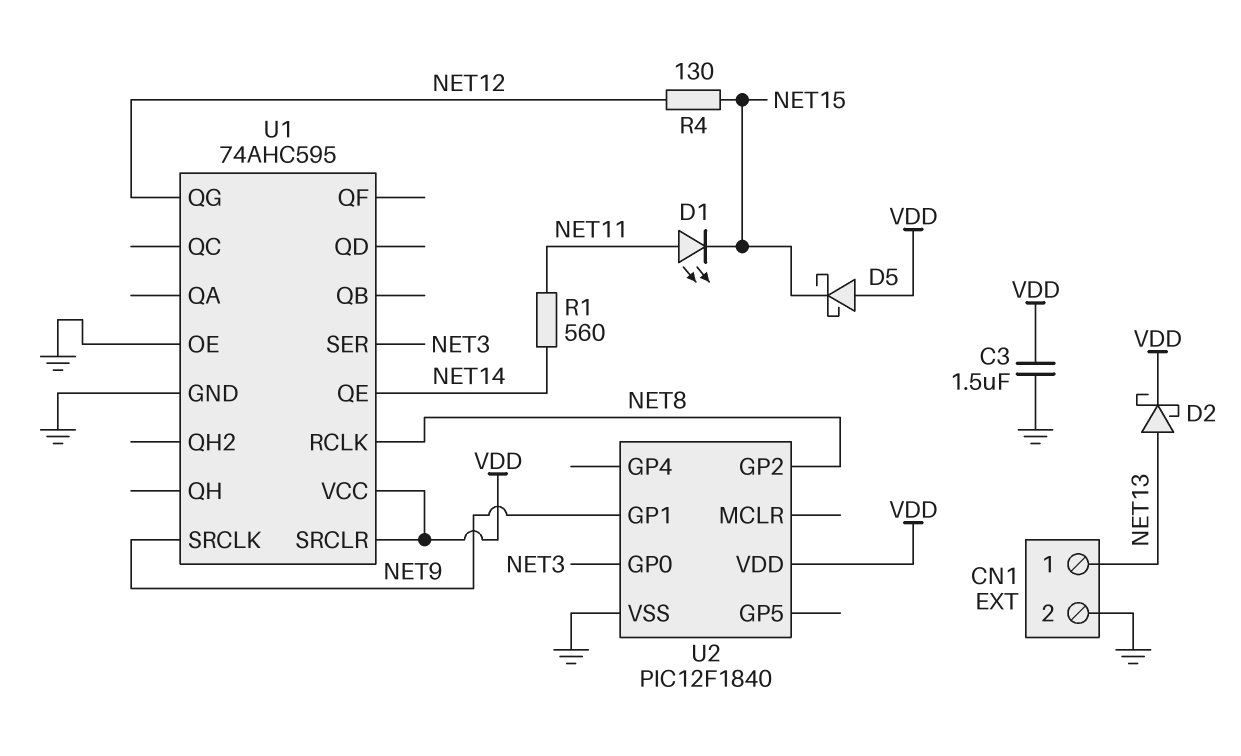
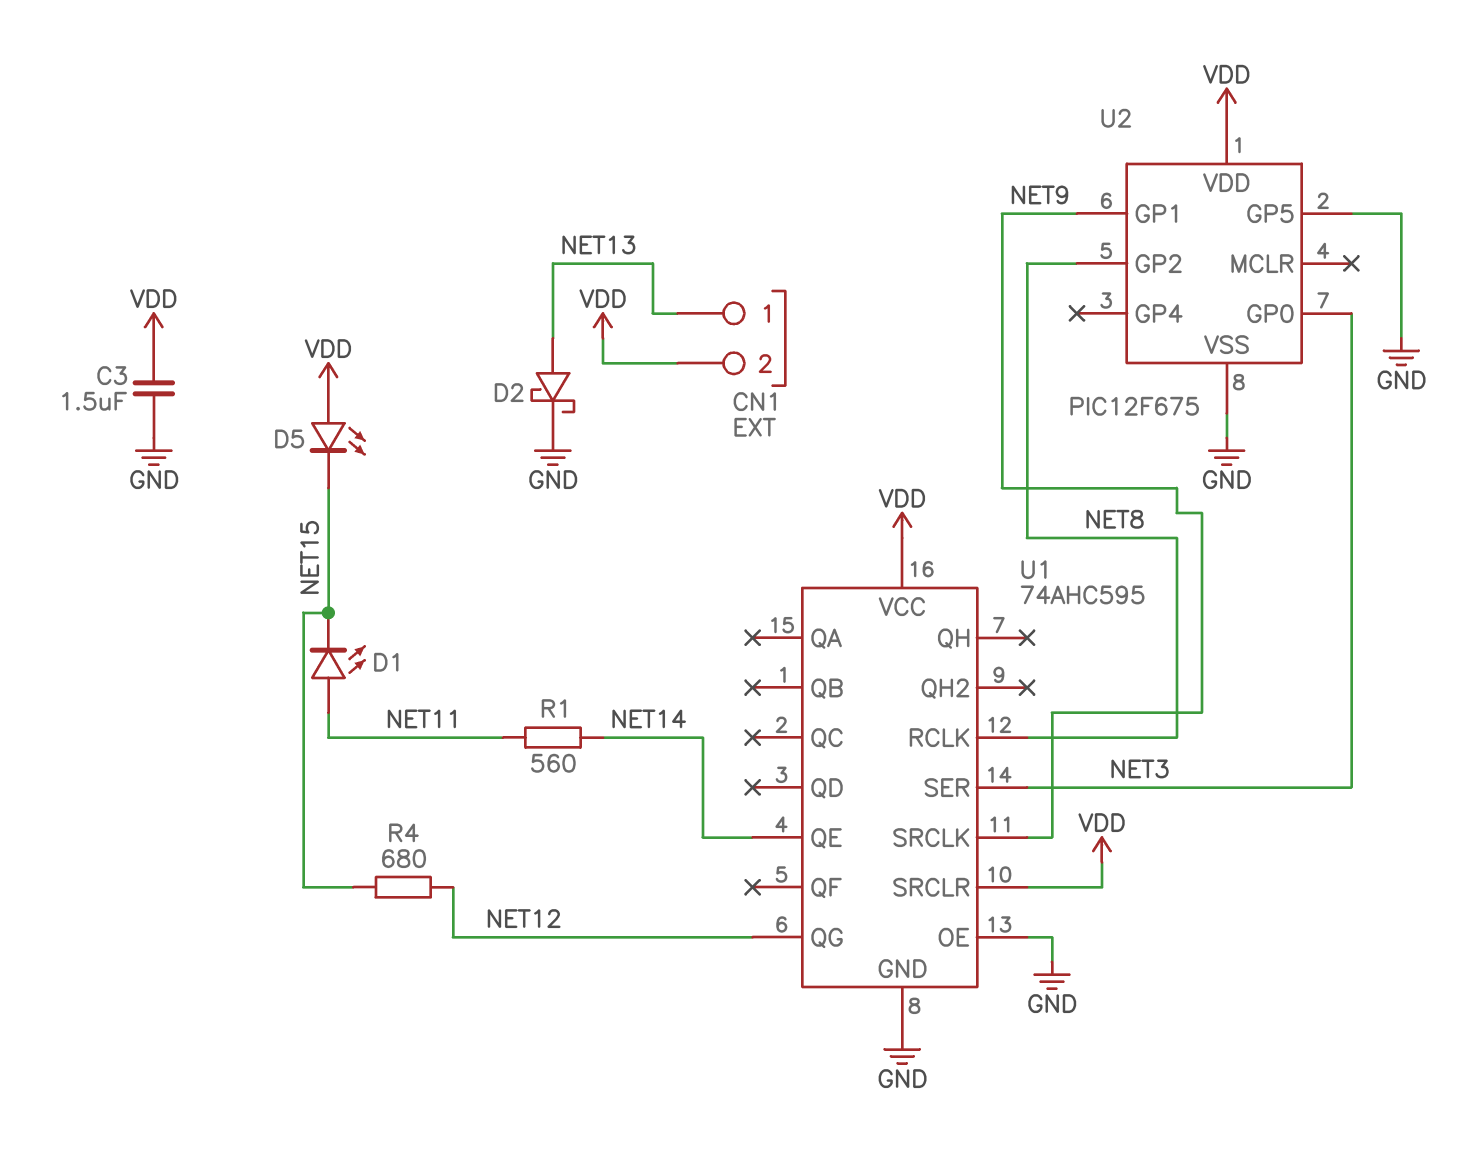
CN1 pin 2: GND -> VDD
D2: schottky (A NET13, K VDD) -> schottky (A NET13, K GND)
D5: schottky (A VDD, K NET15) -> LED (A VDD, K NET15)
R4: 130 (NET12, NET15) -> 680 (NET12, NET15)
U2: PIC12F1840 -> PIC12F675
U2 pin GP5: none -> GND

